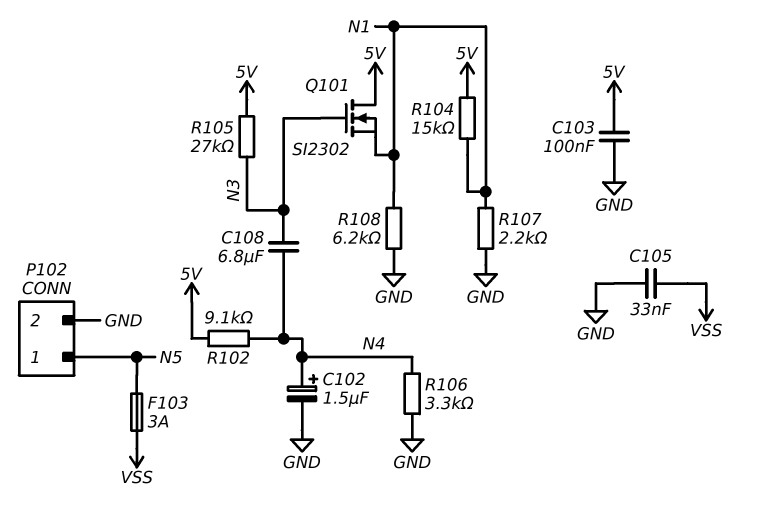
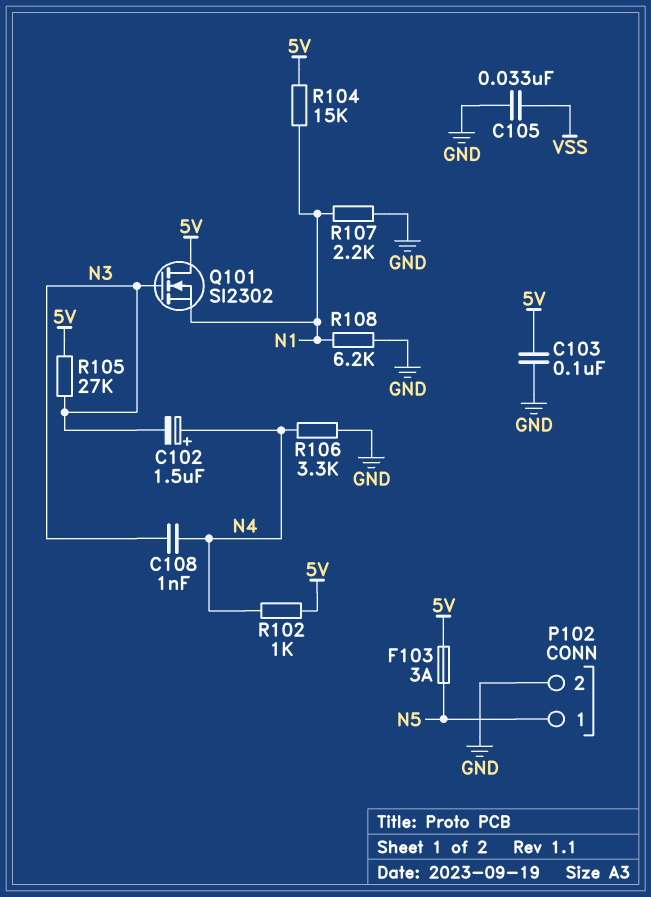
C102: 1.5uF (plus N4, minus GND) -> 1.5uF (plus N4, minus N3)
C108: 6.8uF (N3, N4) -> 1nF (N3, N4)
F103: 3A (N5, VSS) -> 3A (5V, N5)
R102: 9.1k (5V, N4) -> 1k (5V, N4)

